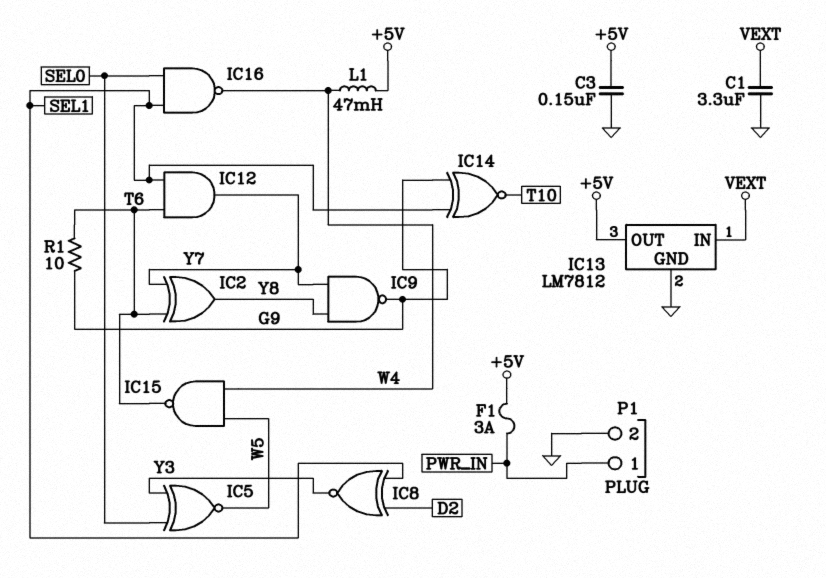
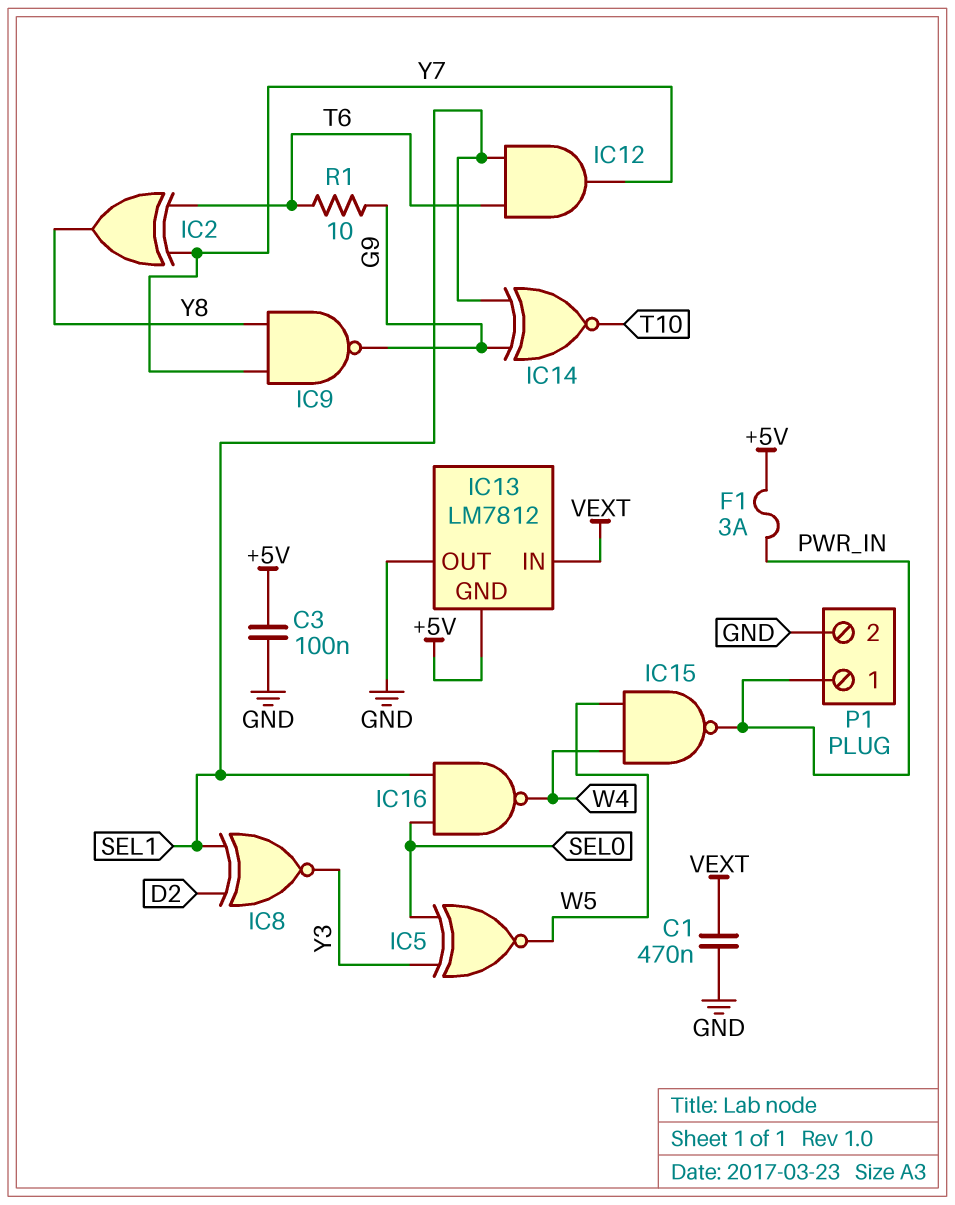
C1: 3.3uF (GND, VEXT) -> 470nF (GND, VEXT)
C3: 150nF (+5V, GND) -> 100nF (+5V, GND)
IC13 pin GND: GND -> +5V
IC13 pin OUT: +5V -> GND
IC15: NAND (in W4, in W5, out T6) -> NAND (in W4, in W5, out PWR_IN)
L1: 47mH (+5V, W4) -> none

